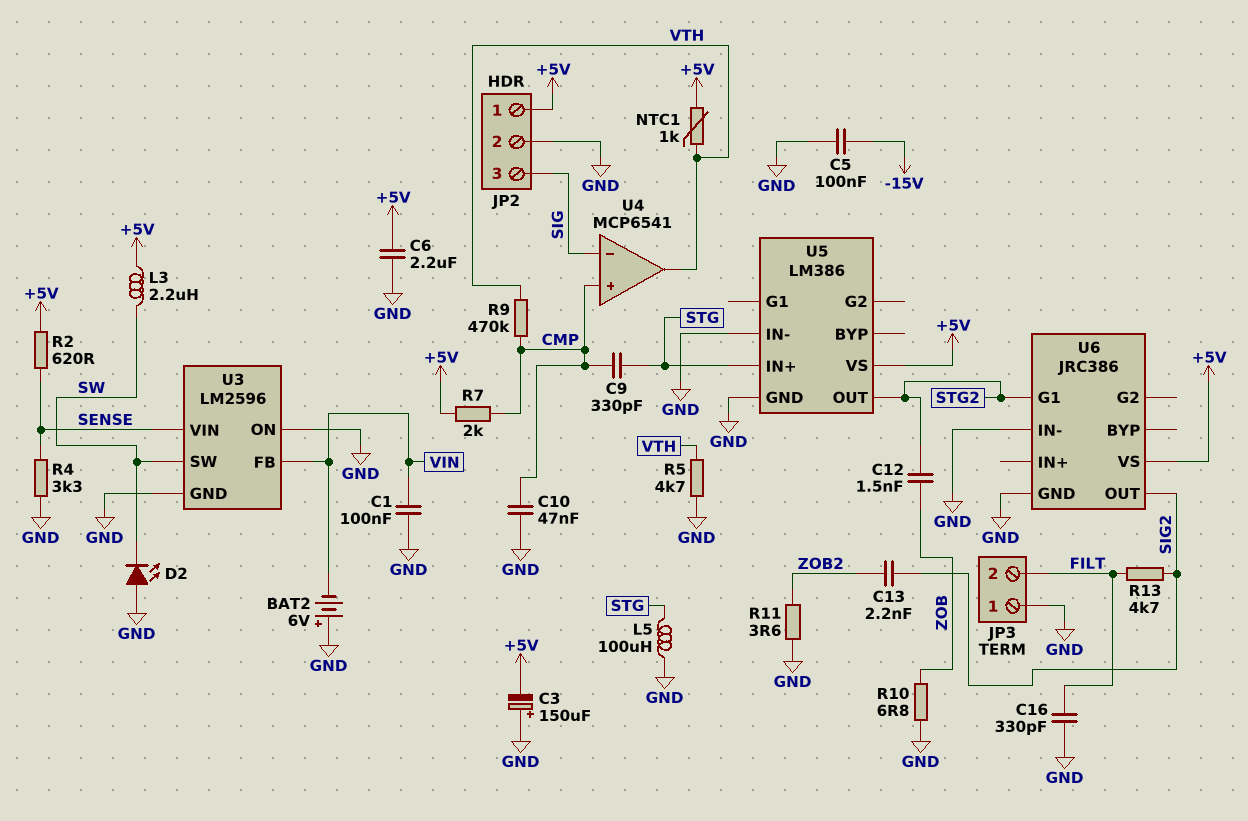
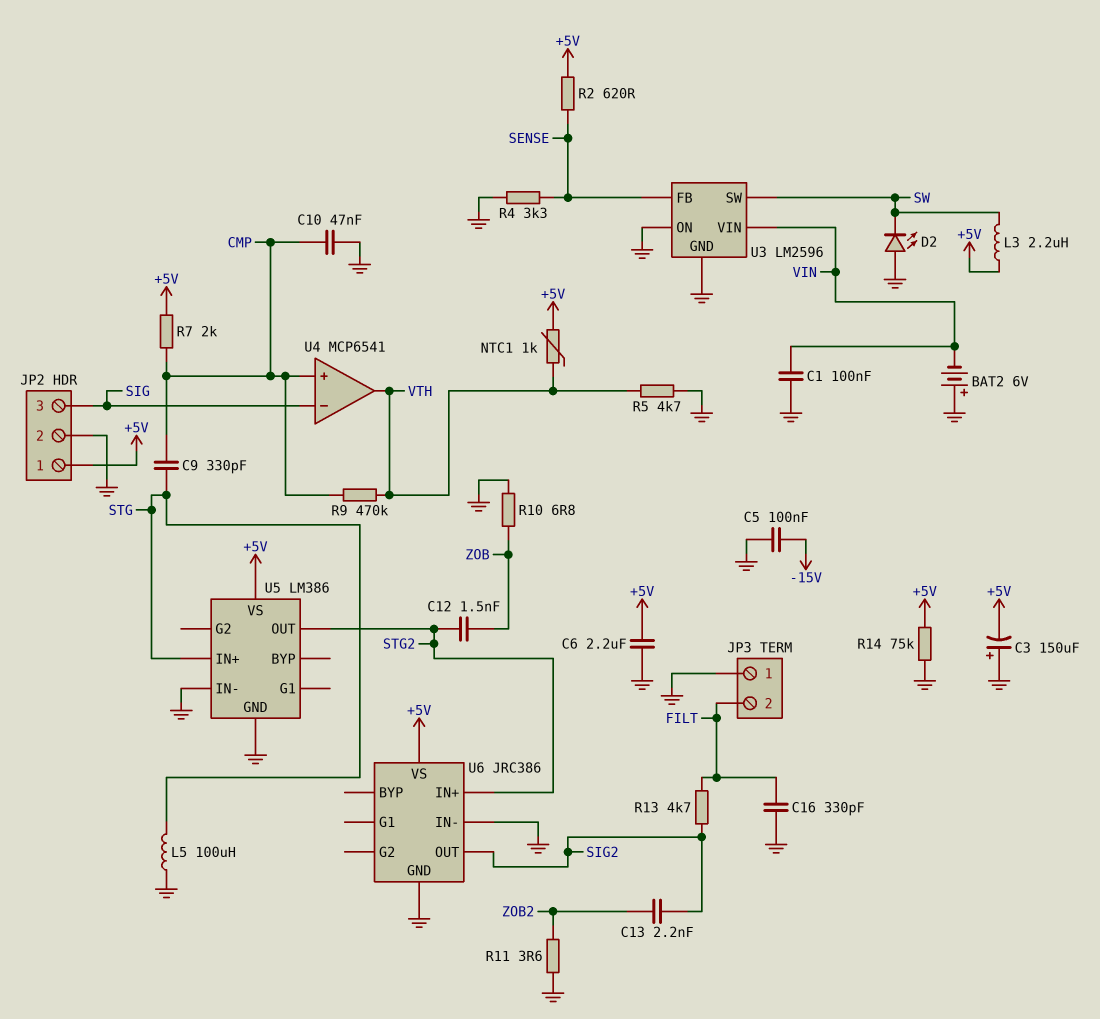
R14: none -> 75k (+5V, GND)
U3 pin FB: VIN -> SENSE
U3 pin VIN: SENSE -> VIN
U6 pin G1: STG2 -> none
U6 pin IN+: none -> STG2

